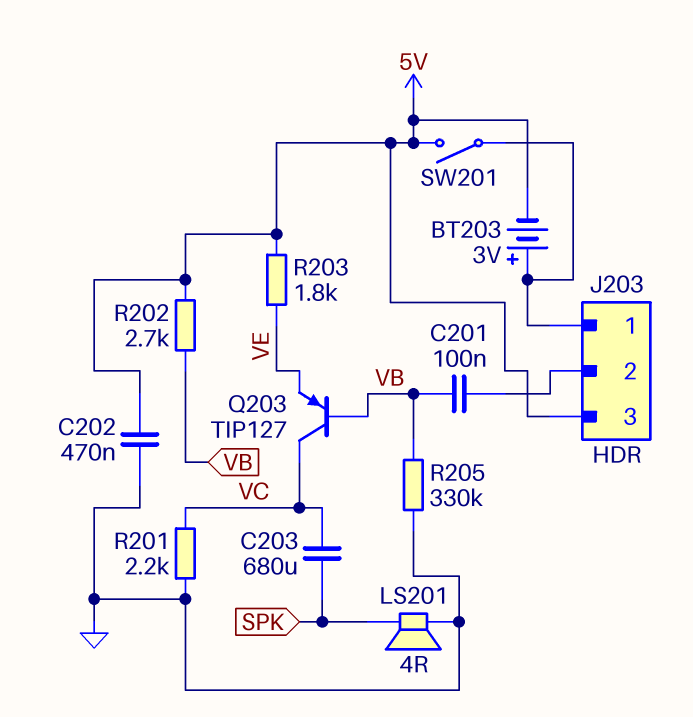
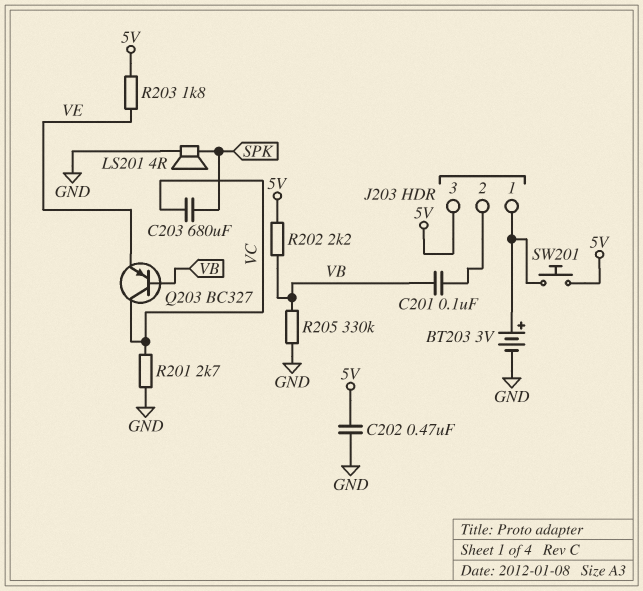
BT203: 3V (plus J203/1, minus 5V) -> 3V (plus J203/1, minus GND)
Q203: PNP TIP127 (B VB, C VC, E VE) -> PNP BC327 (B VB, C VC, E VE)
R201: 2.2k (GND, VC) -> 2.7k (GND, VC)
R202: 2.7k (5V, VB) -> 2.2k (5V, VB)
SW201: switch (5V, J203/1) -> button (5V, J203/1)

